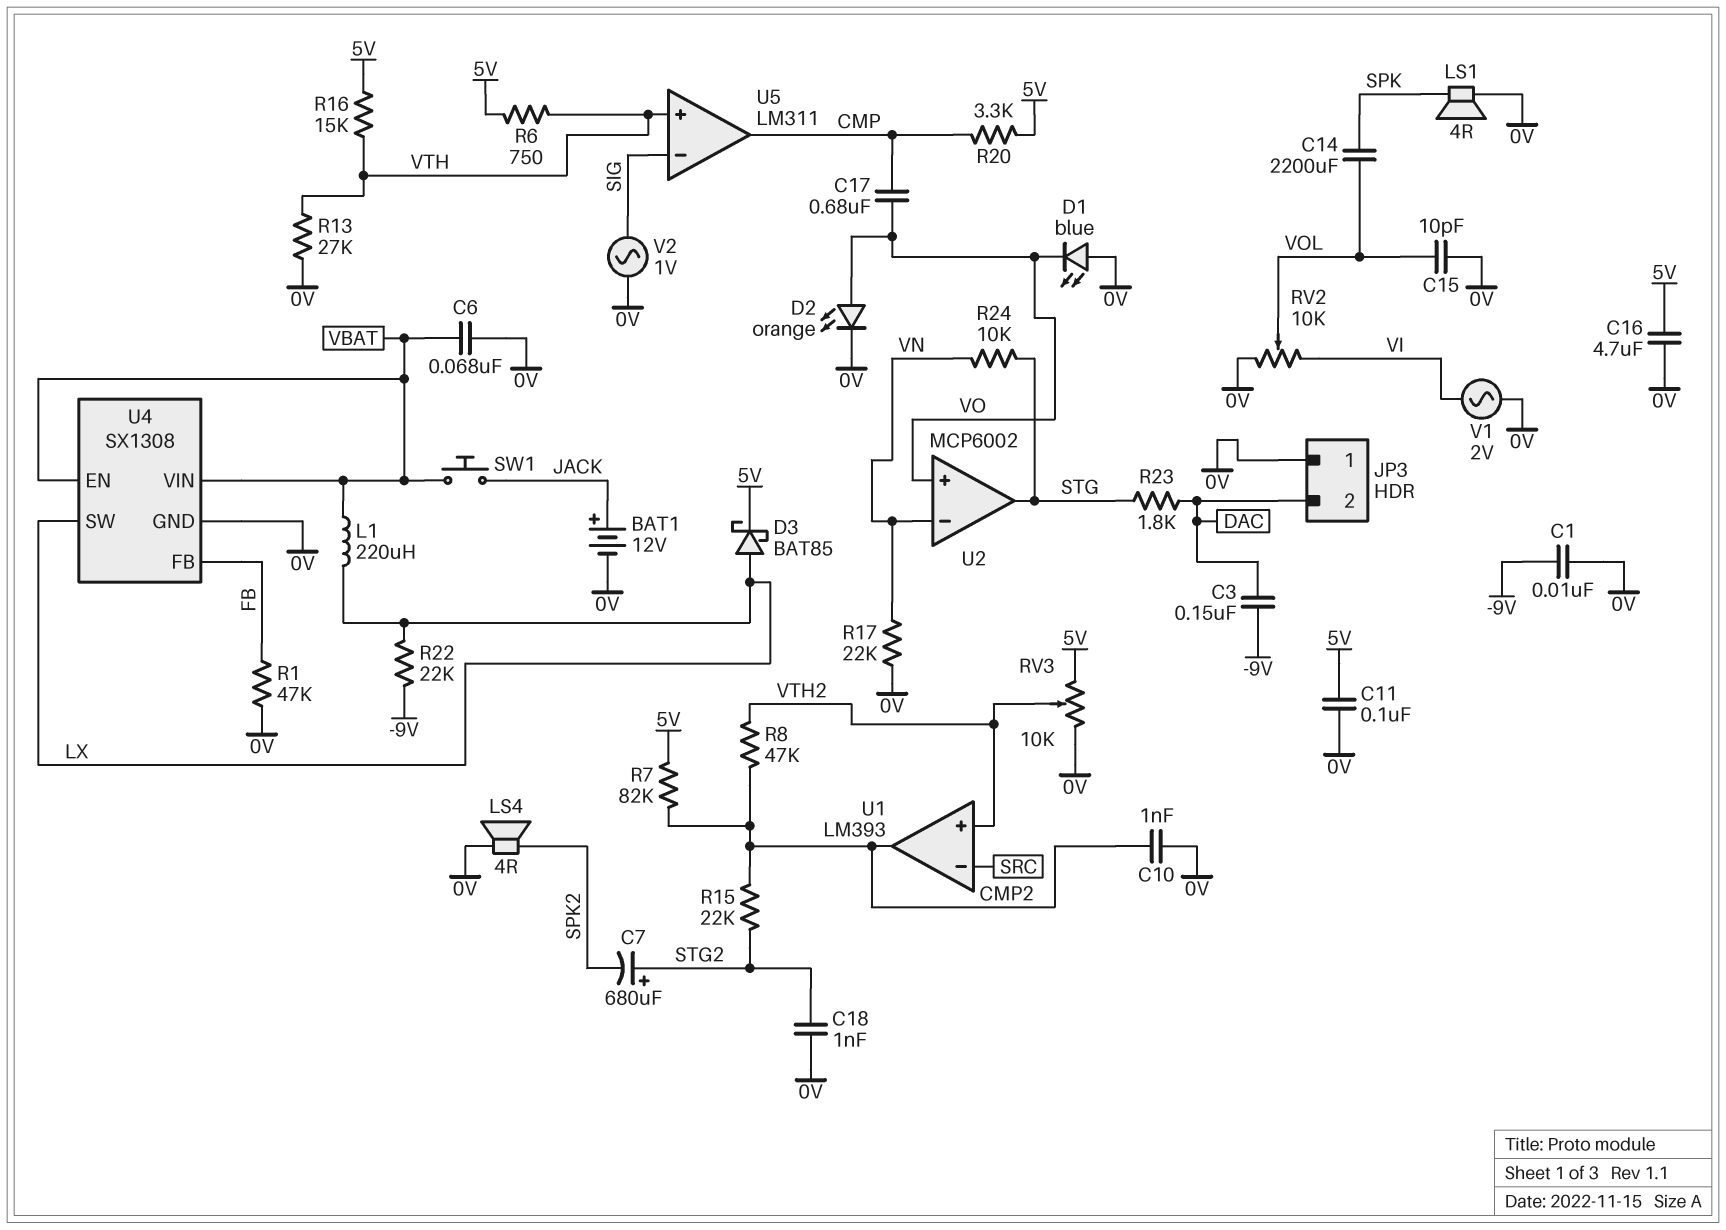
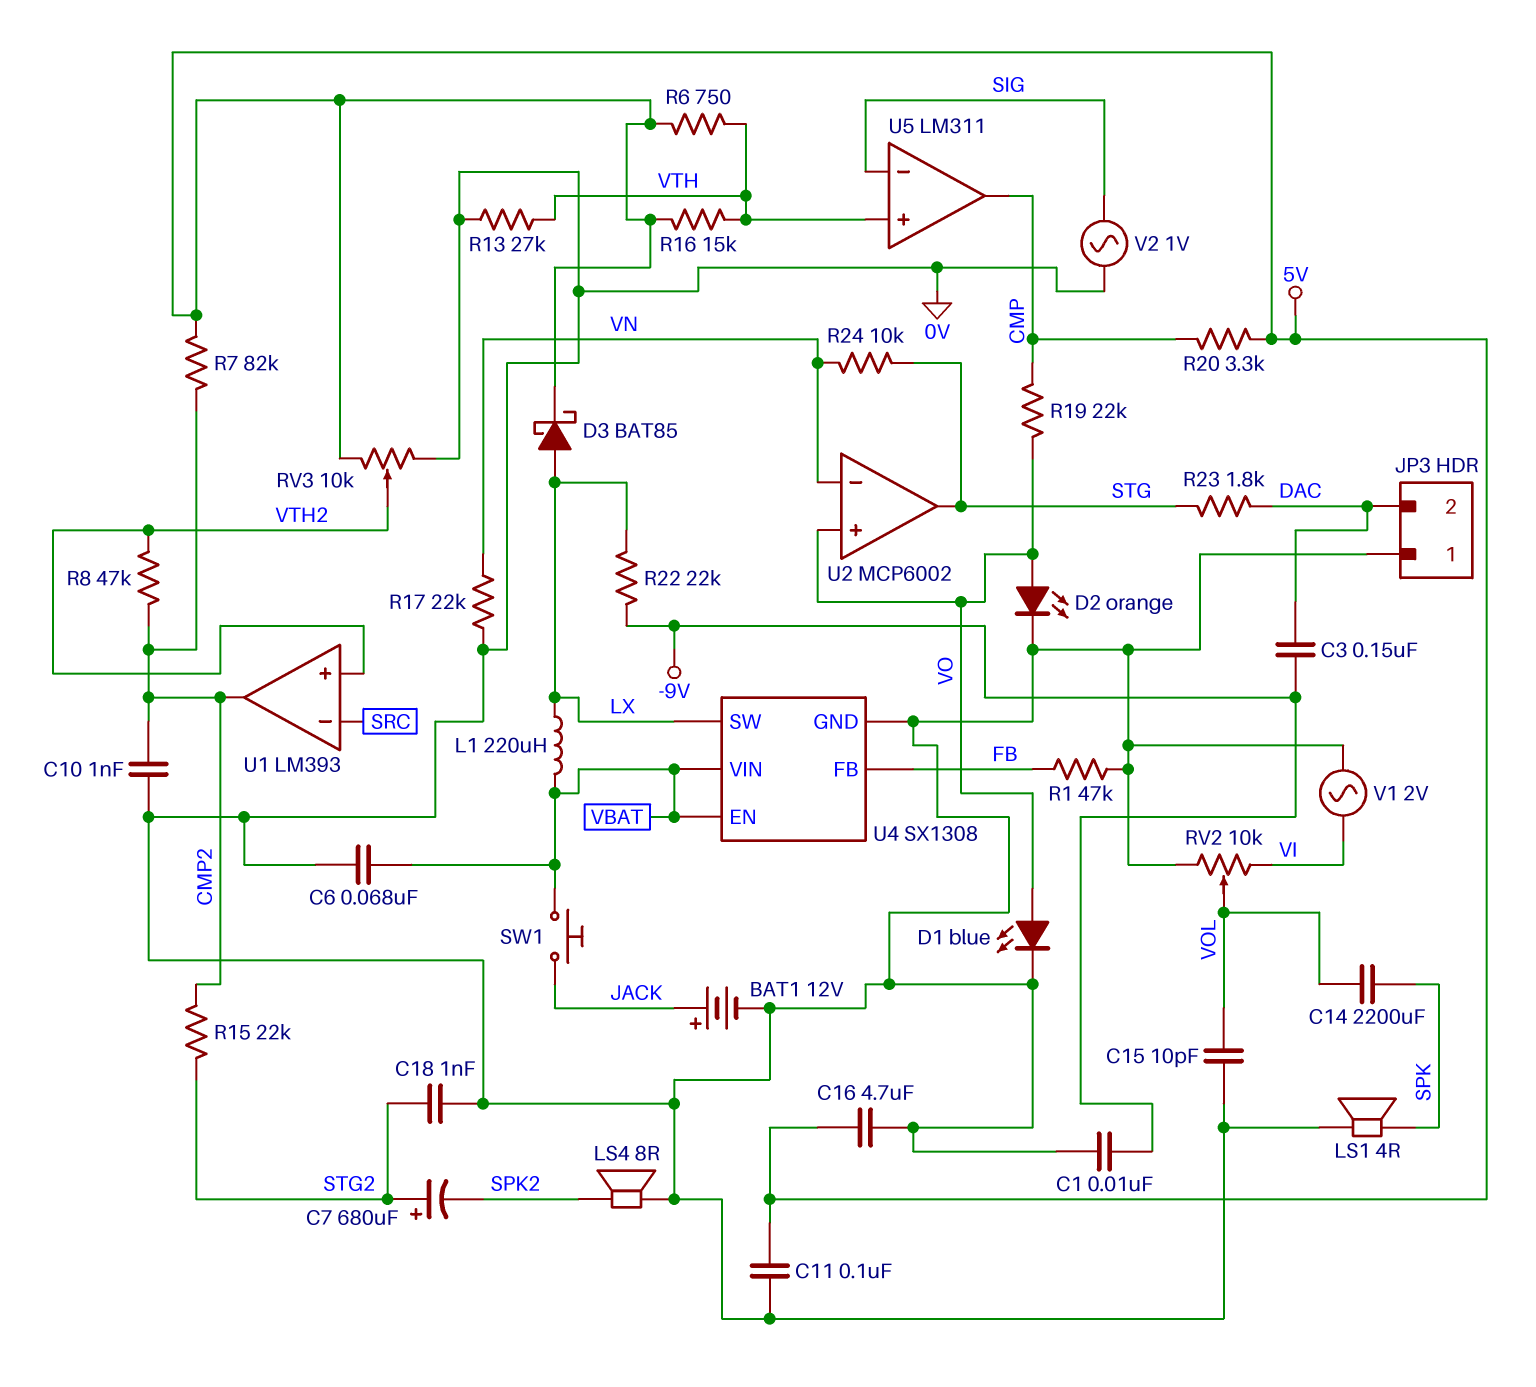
C17: 680nF (CMP, VO) -> none
D1: LED blue (A 0V, K VO) -> LED blue (A VO, K 0V)
LS4: speaker 4R (0V, SPK2) -> speaker 8R (0V, SPK2)
R19: none -> 22k (CMP, VO)

